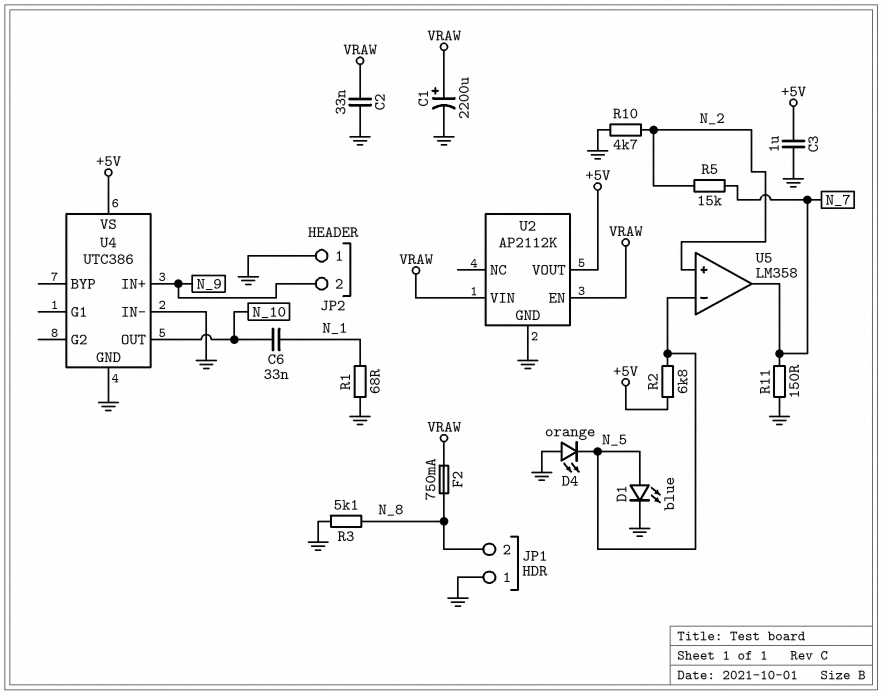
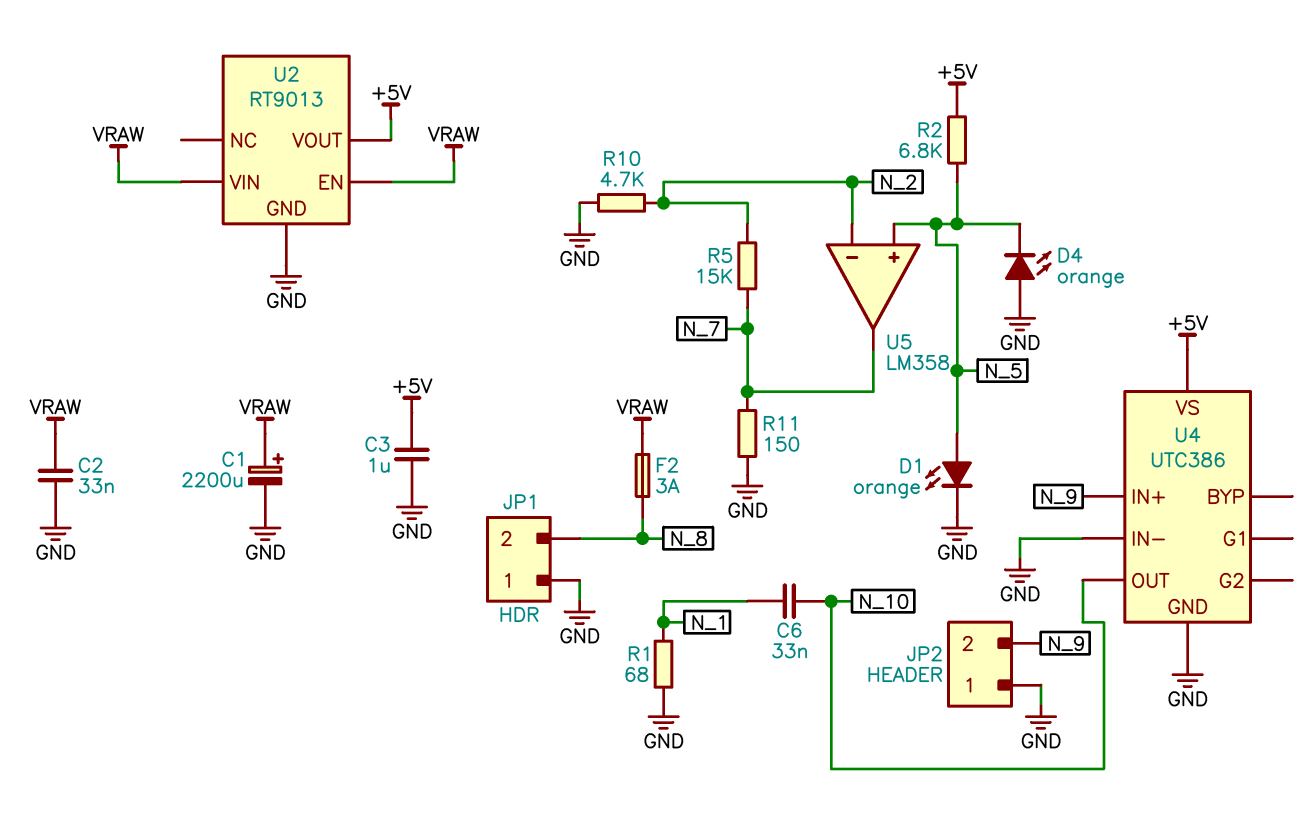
D1: LED blue (A N_5, K GND) -> LED orange (A N_5, K GND)
F2: 750mA (N_8, VRAW) -> 3A (N_8, VRAW)
R3: 5.1k (GND, N_8) -> none
U2: AP2112K -> RT9013
U5 pin in+: N_2 -> N_5
U5 pin in-: N_5 -> N_2

